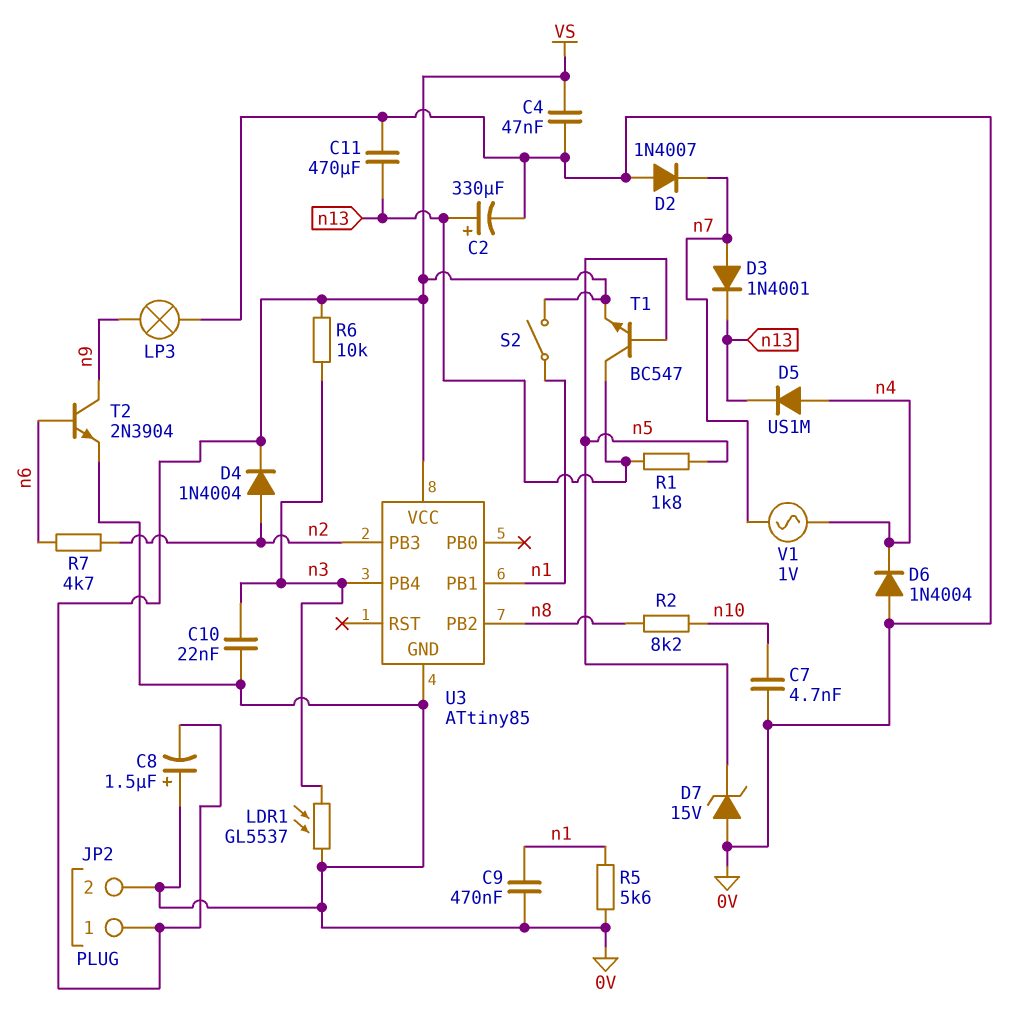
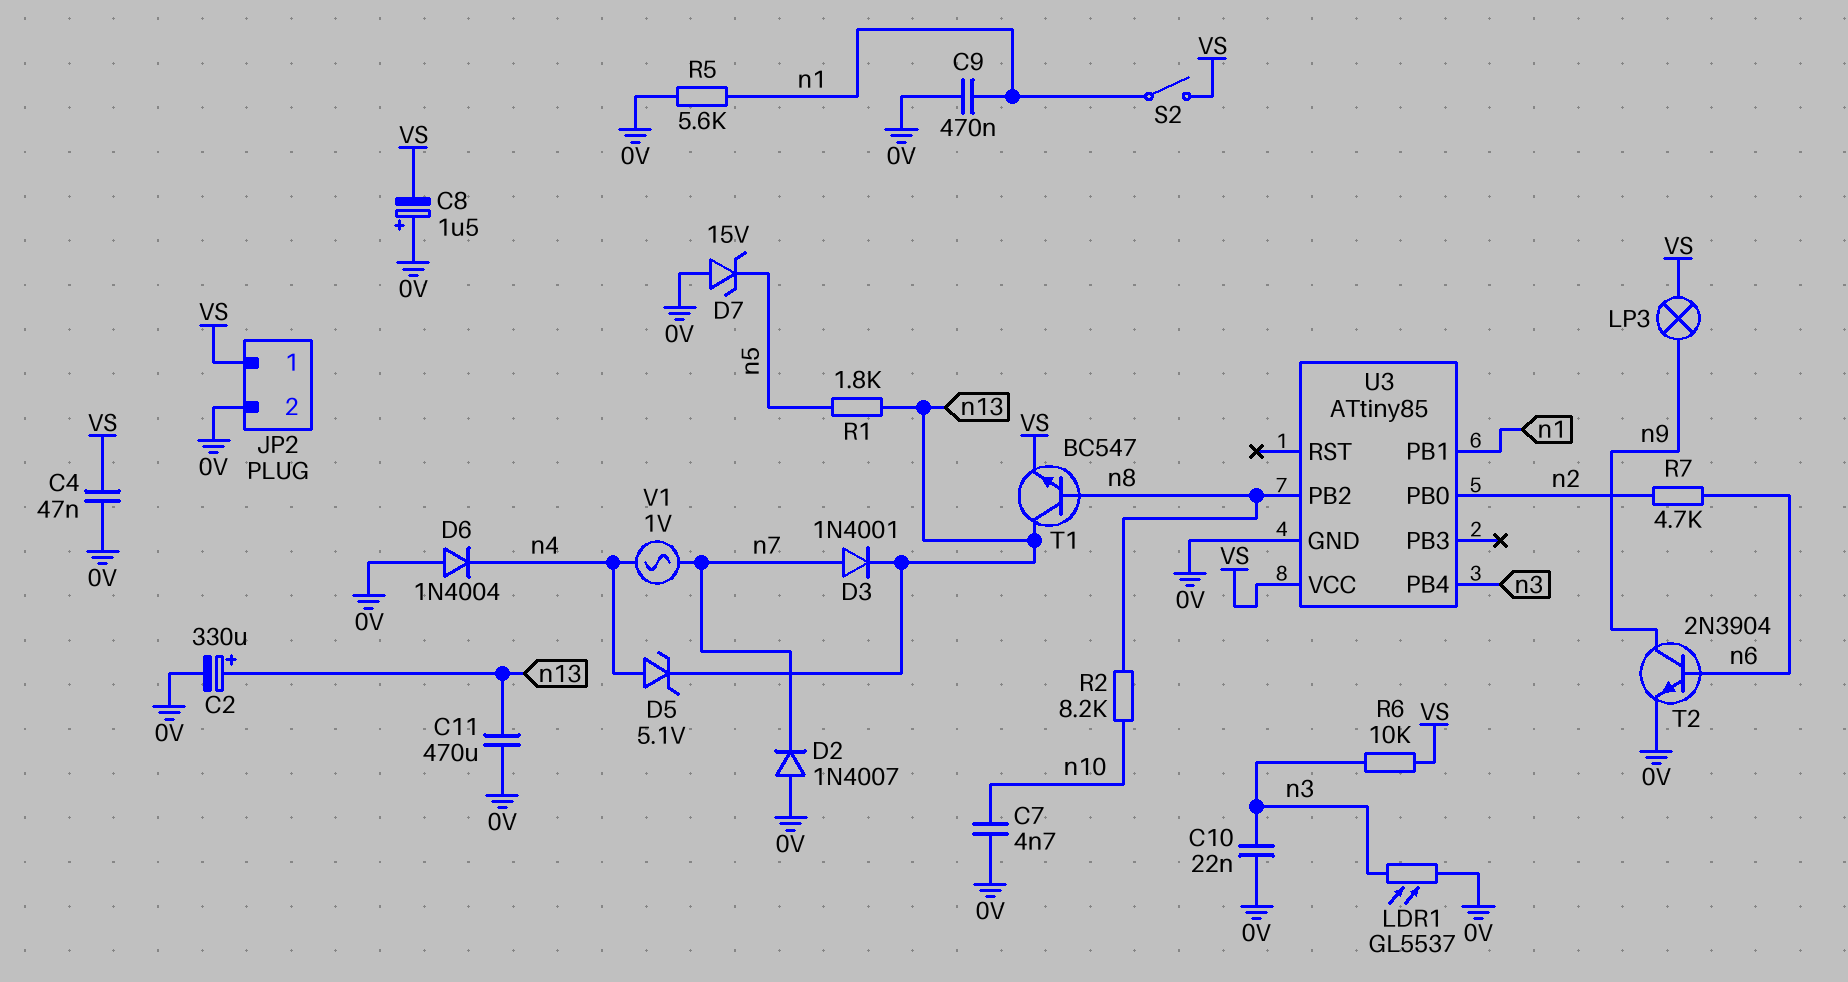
D4: diode 1N4004 (A n2, K VS) -> none
D5: diode US1M (A n4, K n13) -> zener 5.1V (A n4, K n13)
LP3: lamp (0V, n9) -> lamp (VS, n9)
T1: NPN BC547 (B n5, C n13, E VS) -> NPN BC547 (B n8, C n13, E VS)
U3 pin PB0: none -> n2
U3 pin PB3: n2 -> none

